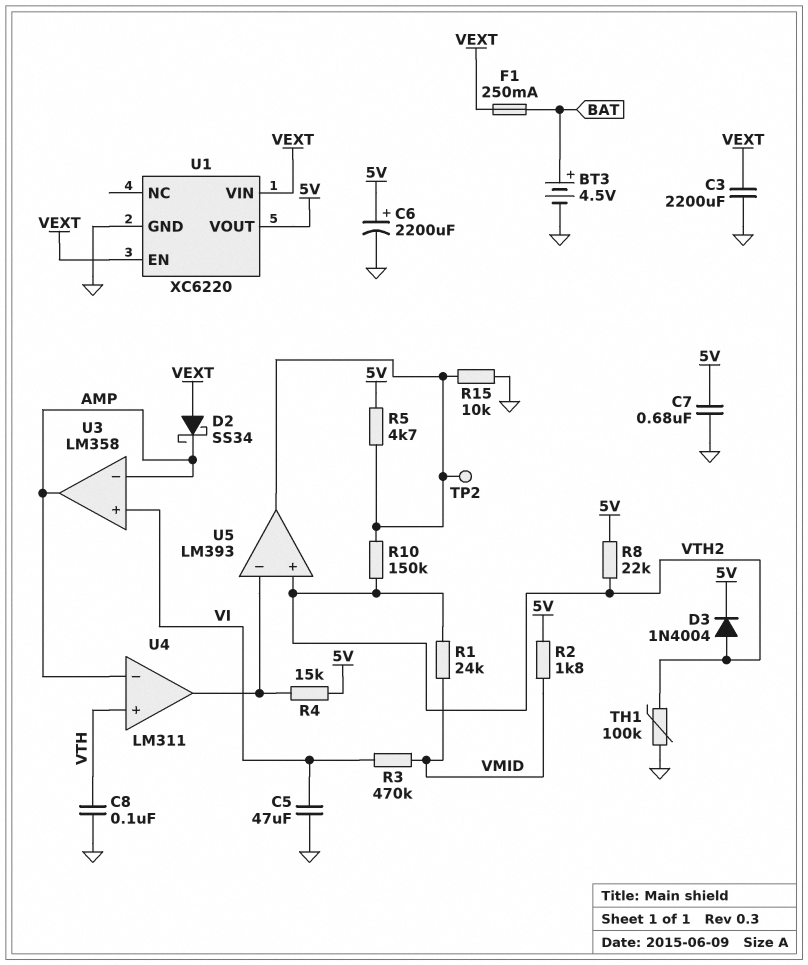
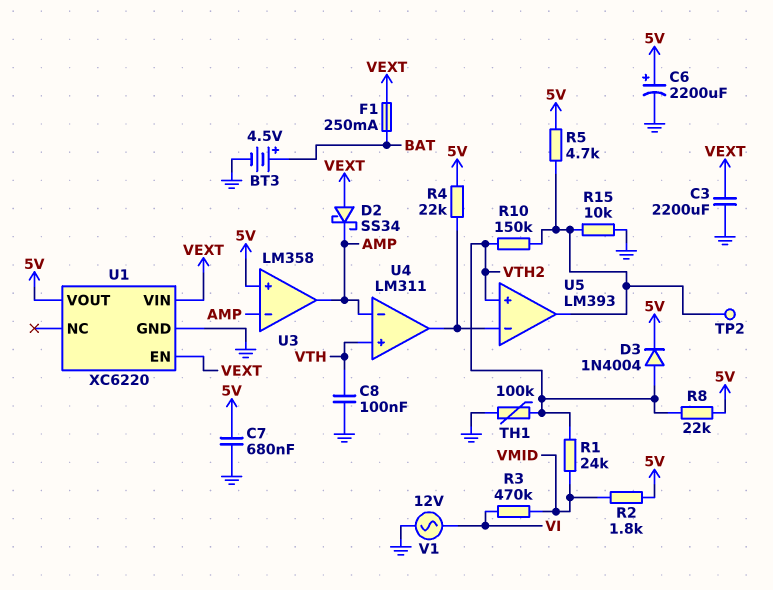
C5: 47uF (GND, VI) -> none
R4: 15k (5V, U4/out) -> 22k (5V, U4/out)
U3 pin in+: VI -> 5V
V1: none -> AC 12V (GND, VI)

